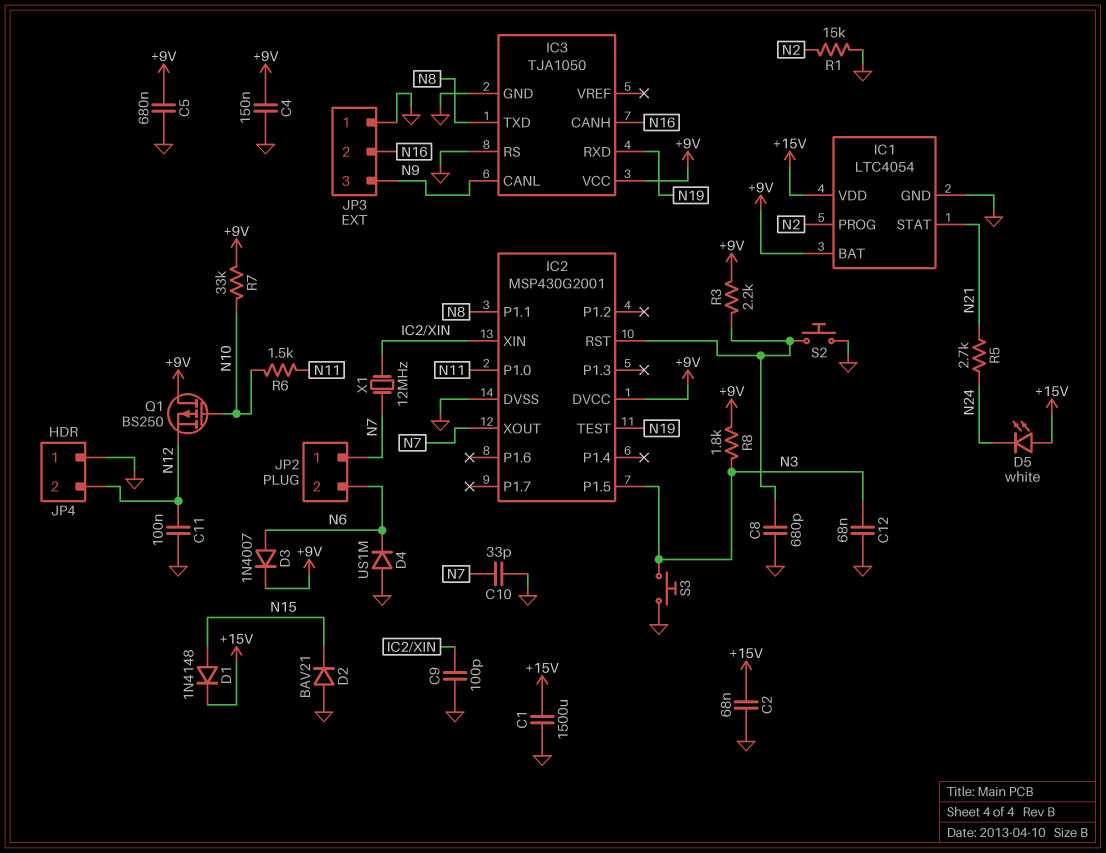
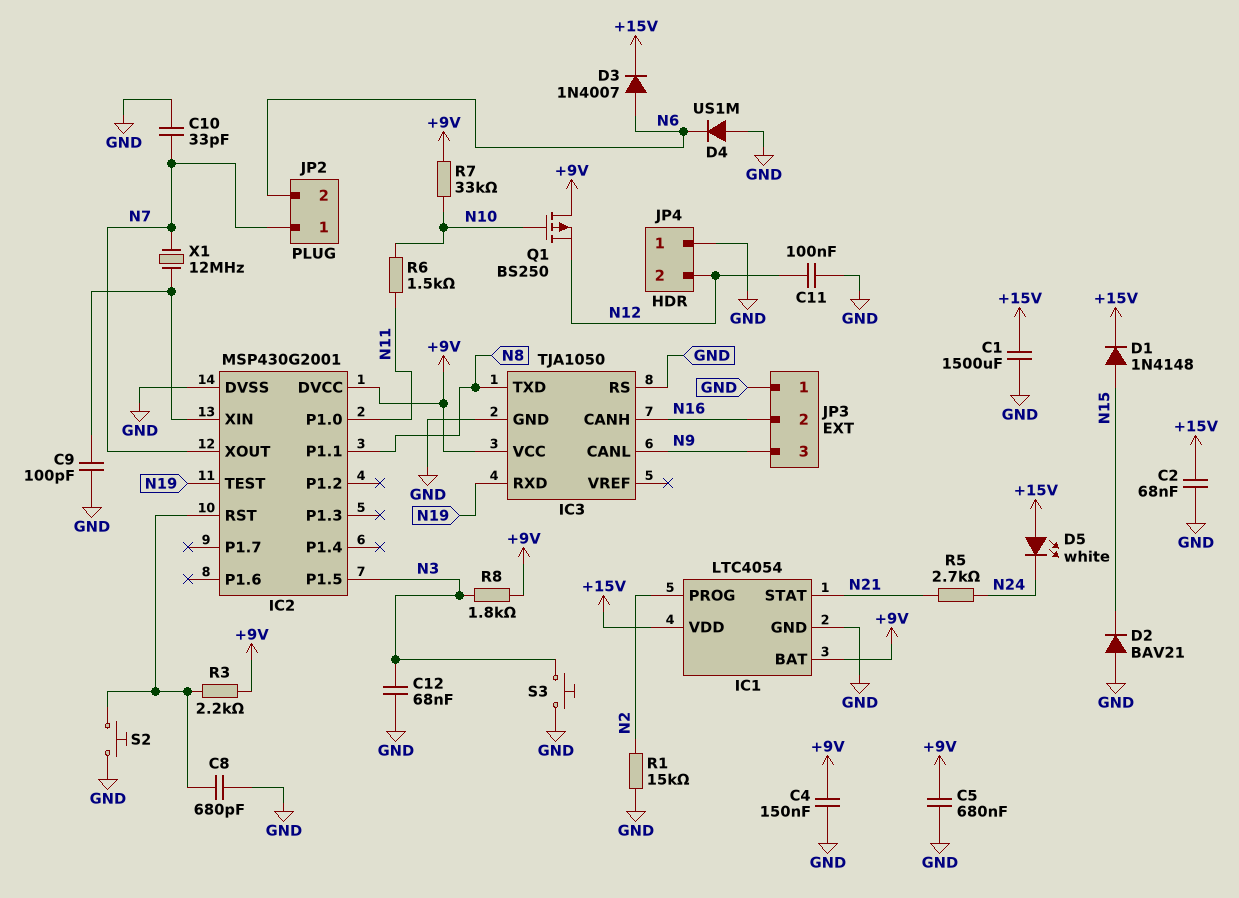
D3: diode 1N4007 (A N6, K +9V) -> diode 1N4007 (A N6, K +15V)

